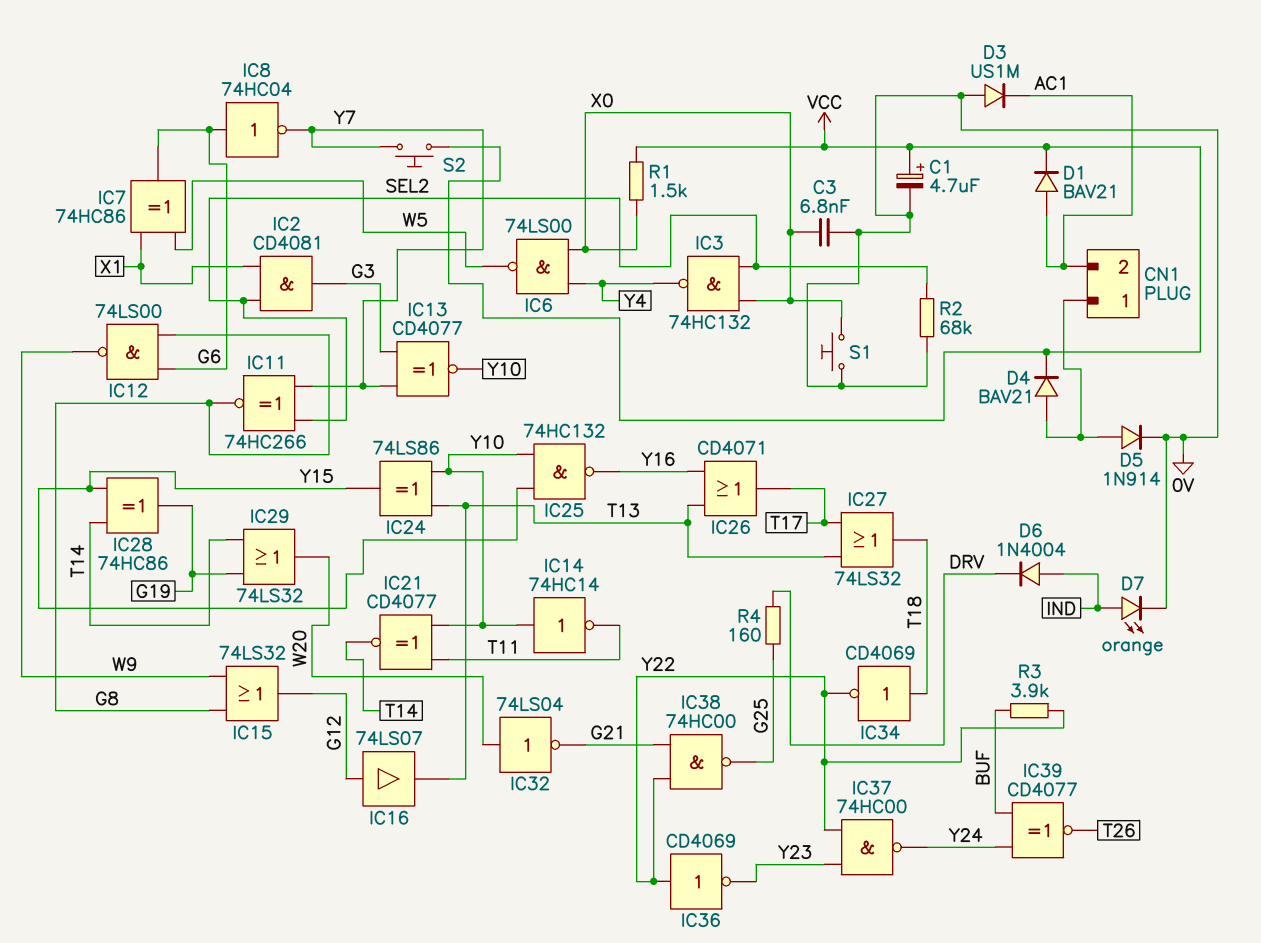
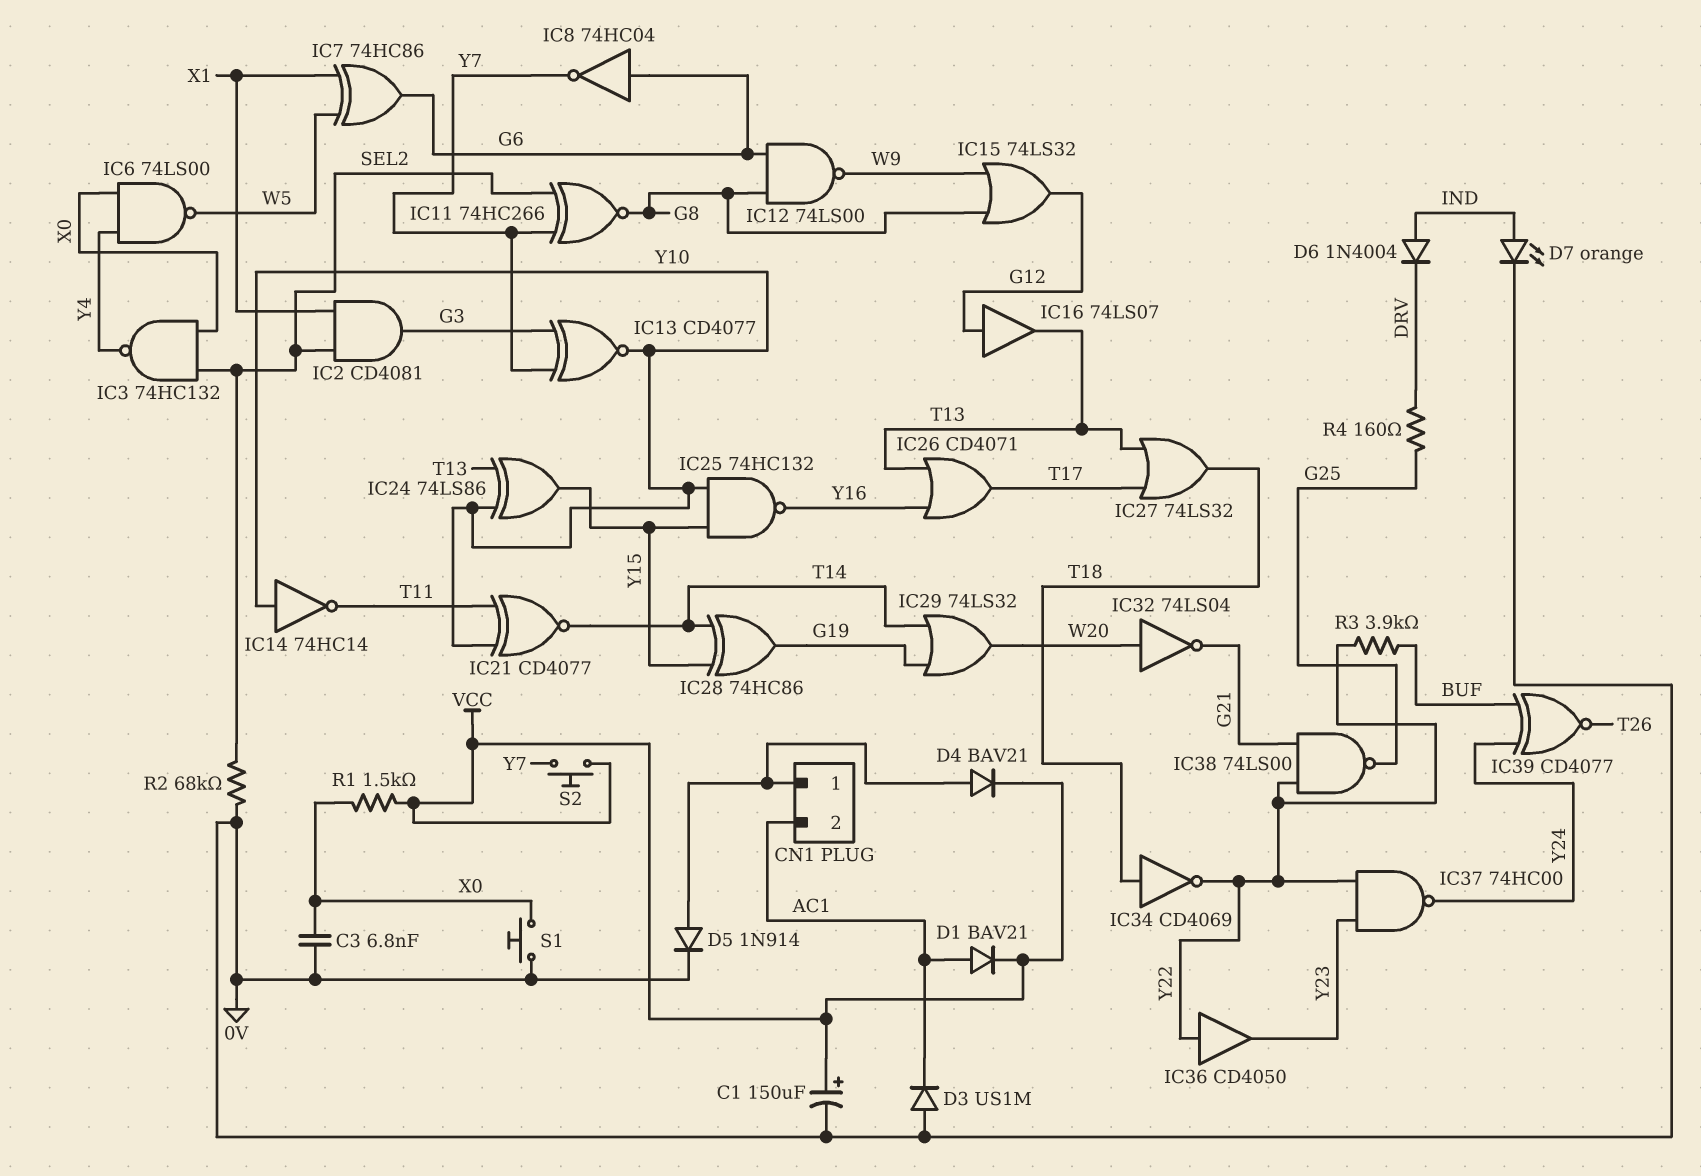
C1: 4.7uF (plus VCC, minus 0V) -> 150uF (plus VCC, minus 0V)
IC36: NOT CD4069 (in Y22, out Y23) -> buffer CD4050 (in Y22, out Y23)
IC38: NAND 74HC00 (in G21, in Y22, out G25) -> NAND 74LS00 (in G21, in Y22, out G25)

